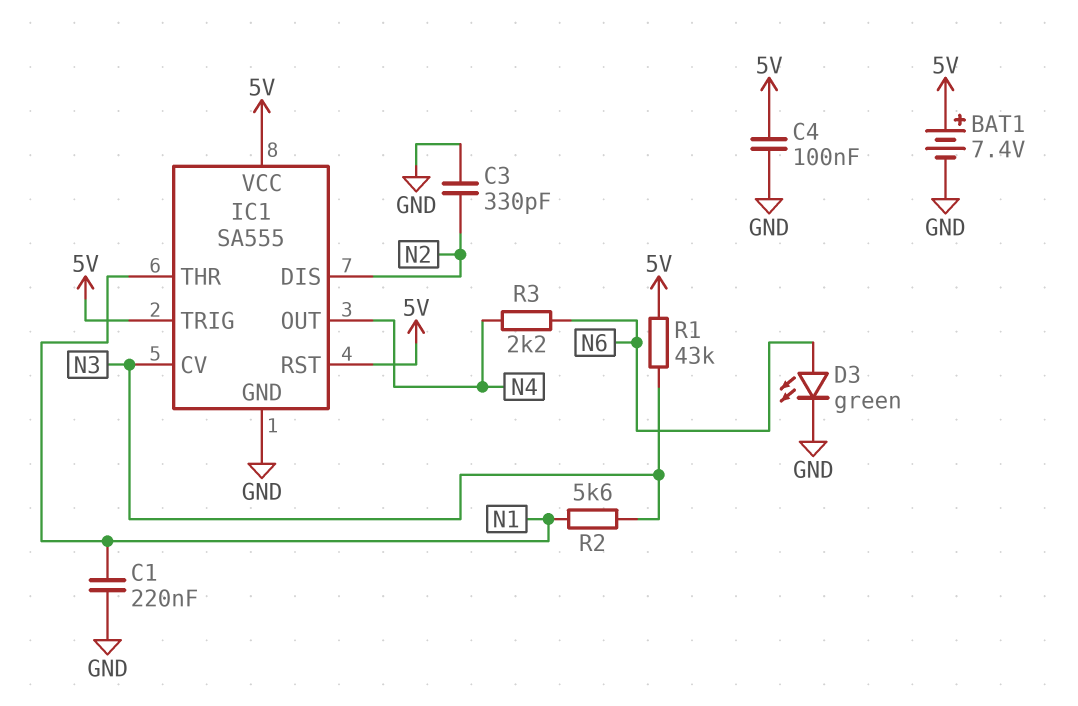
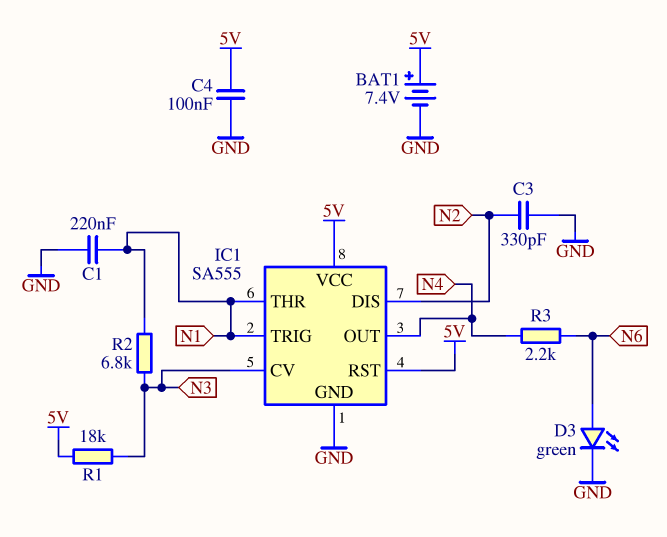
IC1 pin TRIG: 5V -> N1
R1: 43k (5V, N3) -> 18k (5V, N3)
R2: 5.6k (N1, N3) -> 6.8k (N1, N3)

